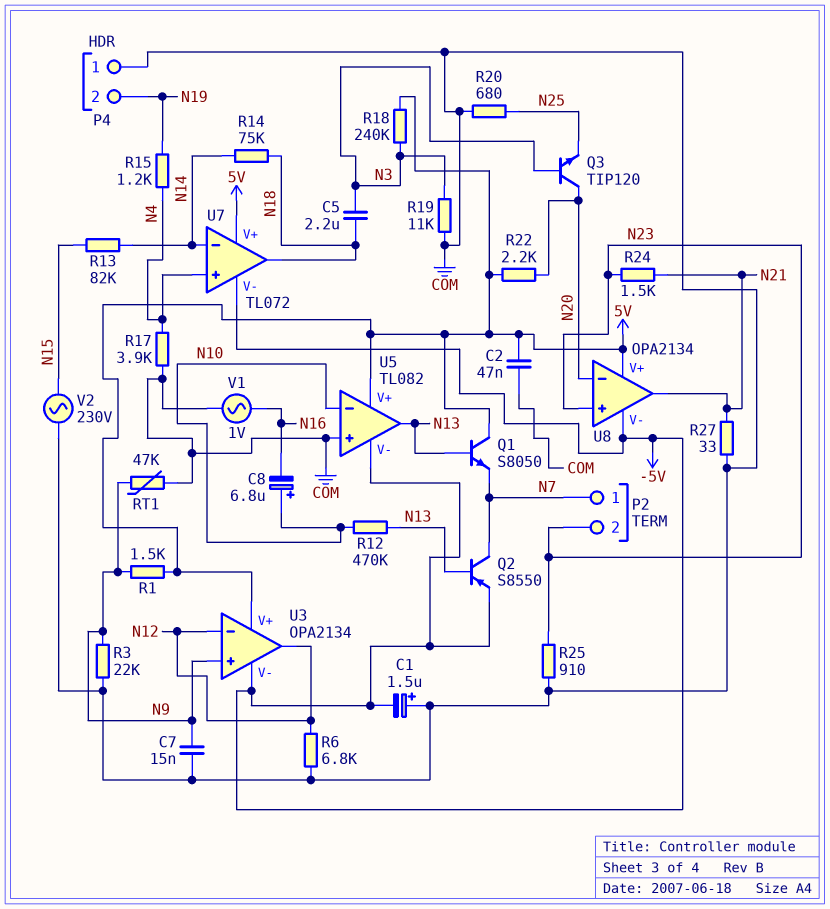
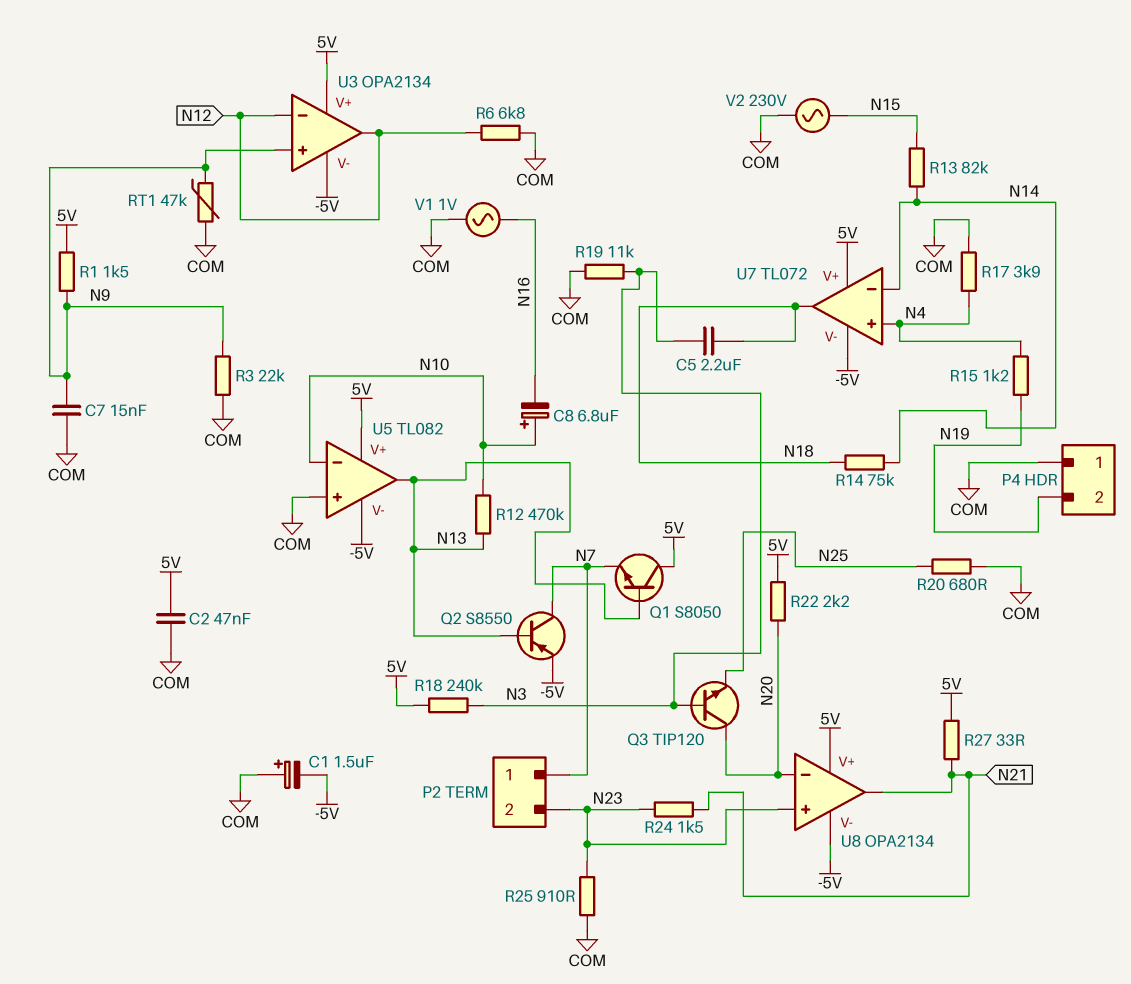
R27: 33 (COM, N21) -> 33 (5V, N21)

